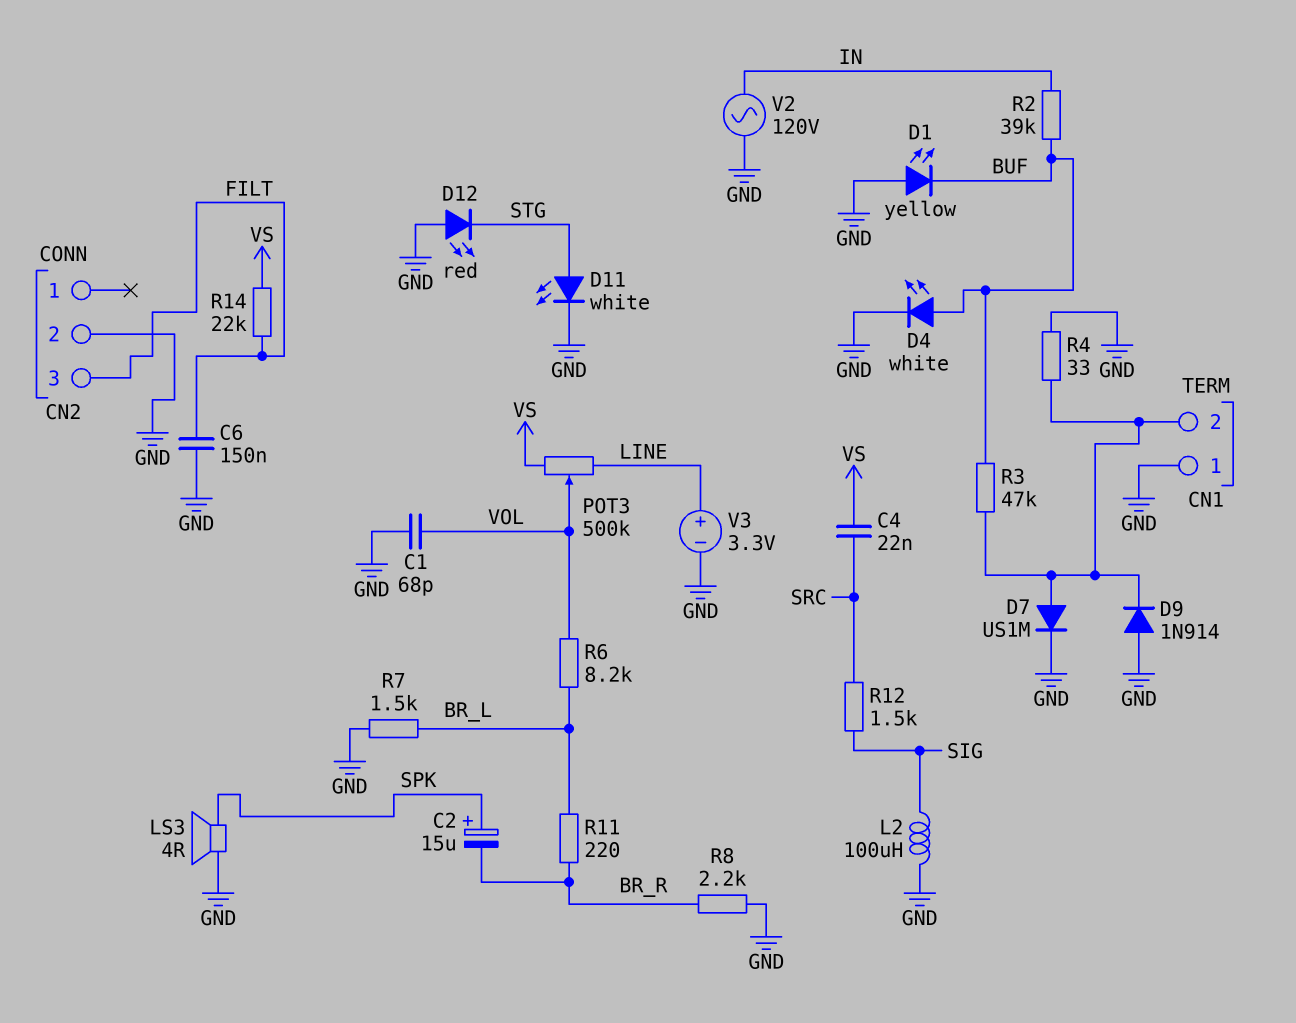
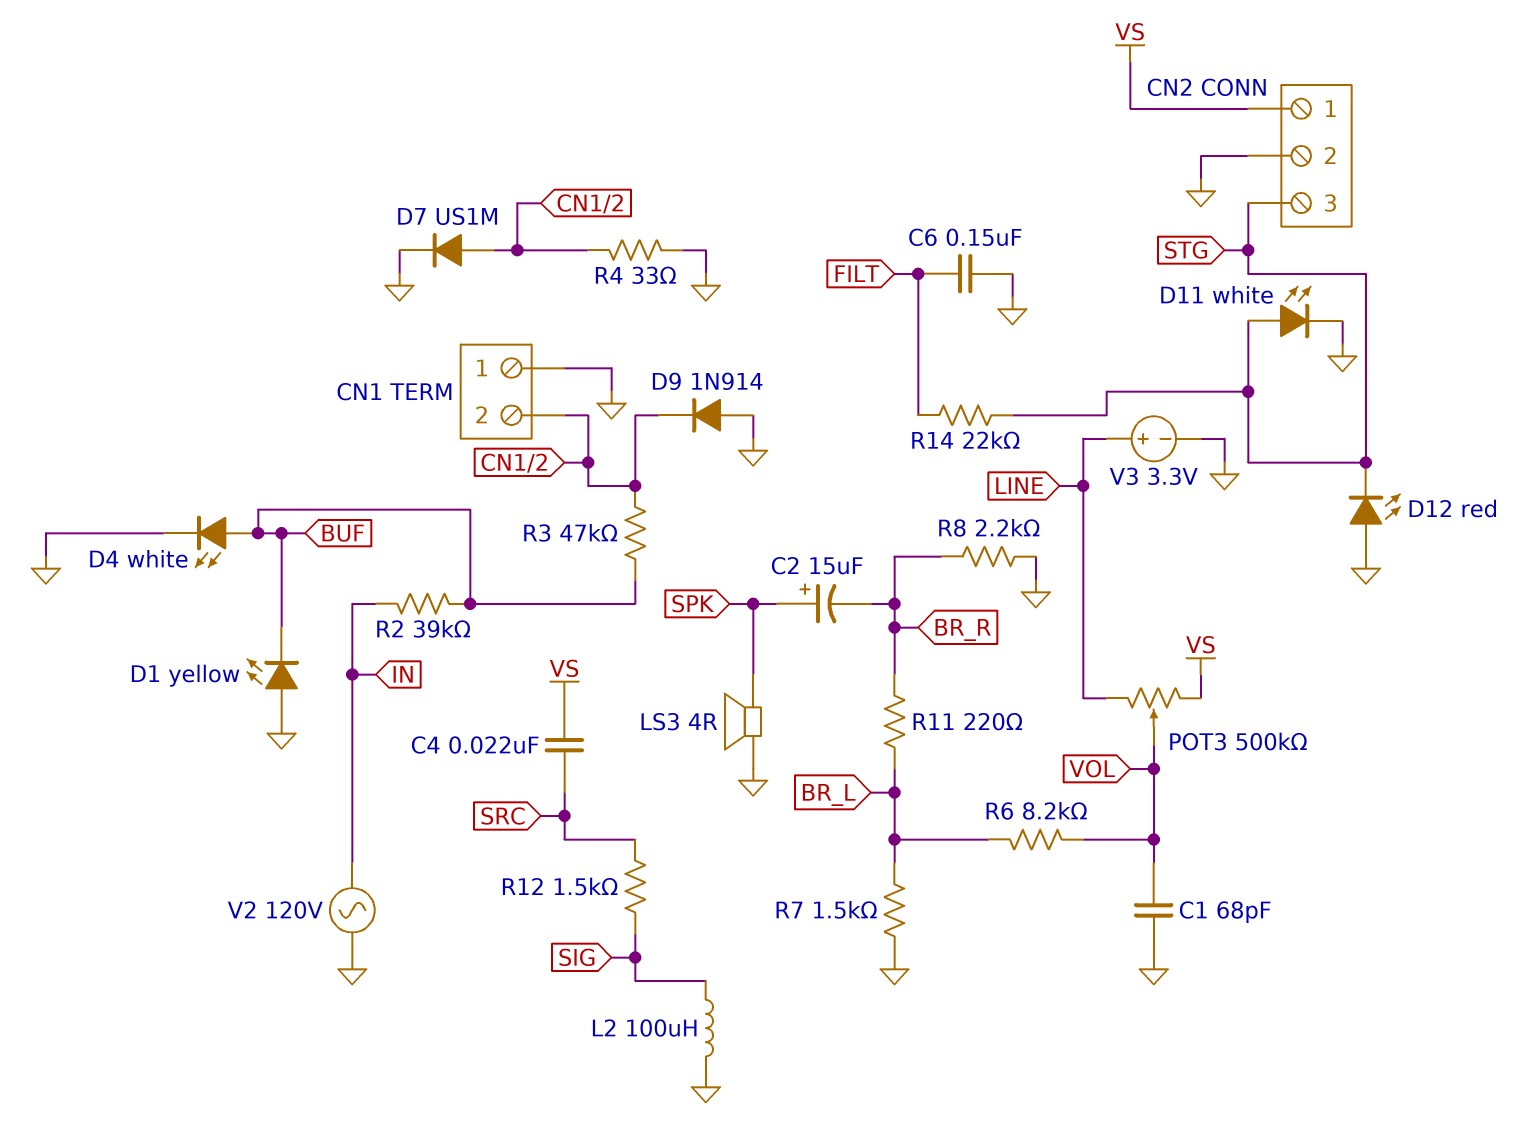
CN2 pin 1: none -> VS
CN2 pin 3: FILT -> STG
R14: 22k (FILT, VS) -> 22k (FILT, STG)

